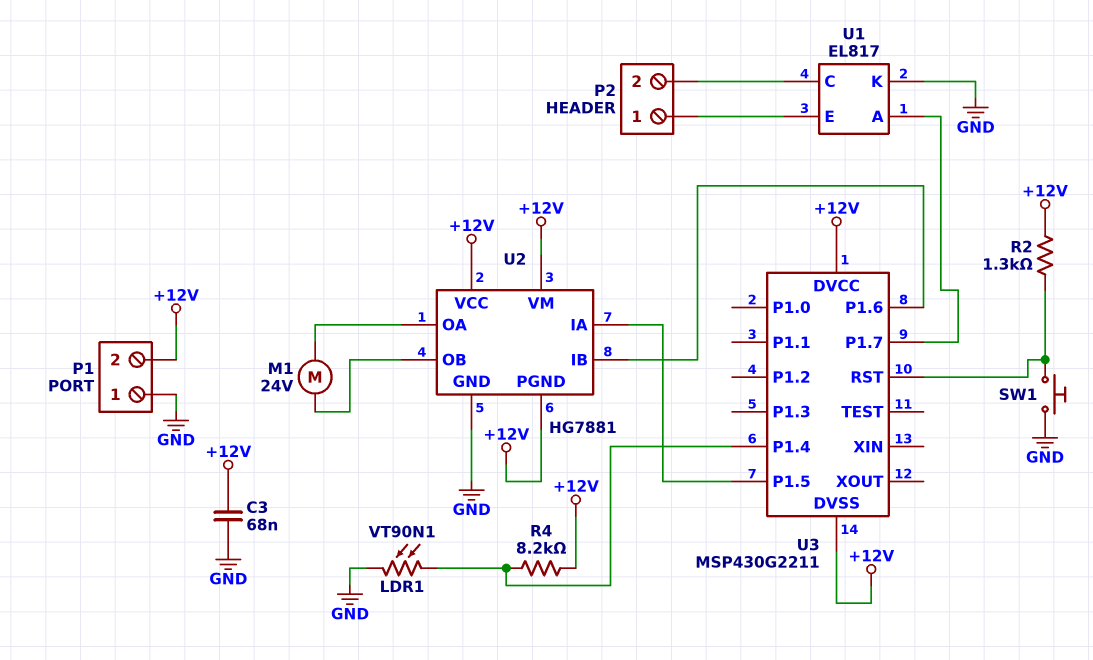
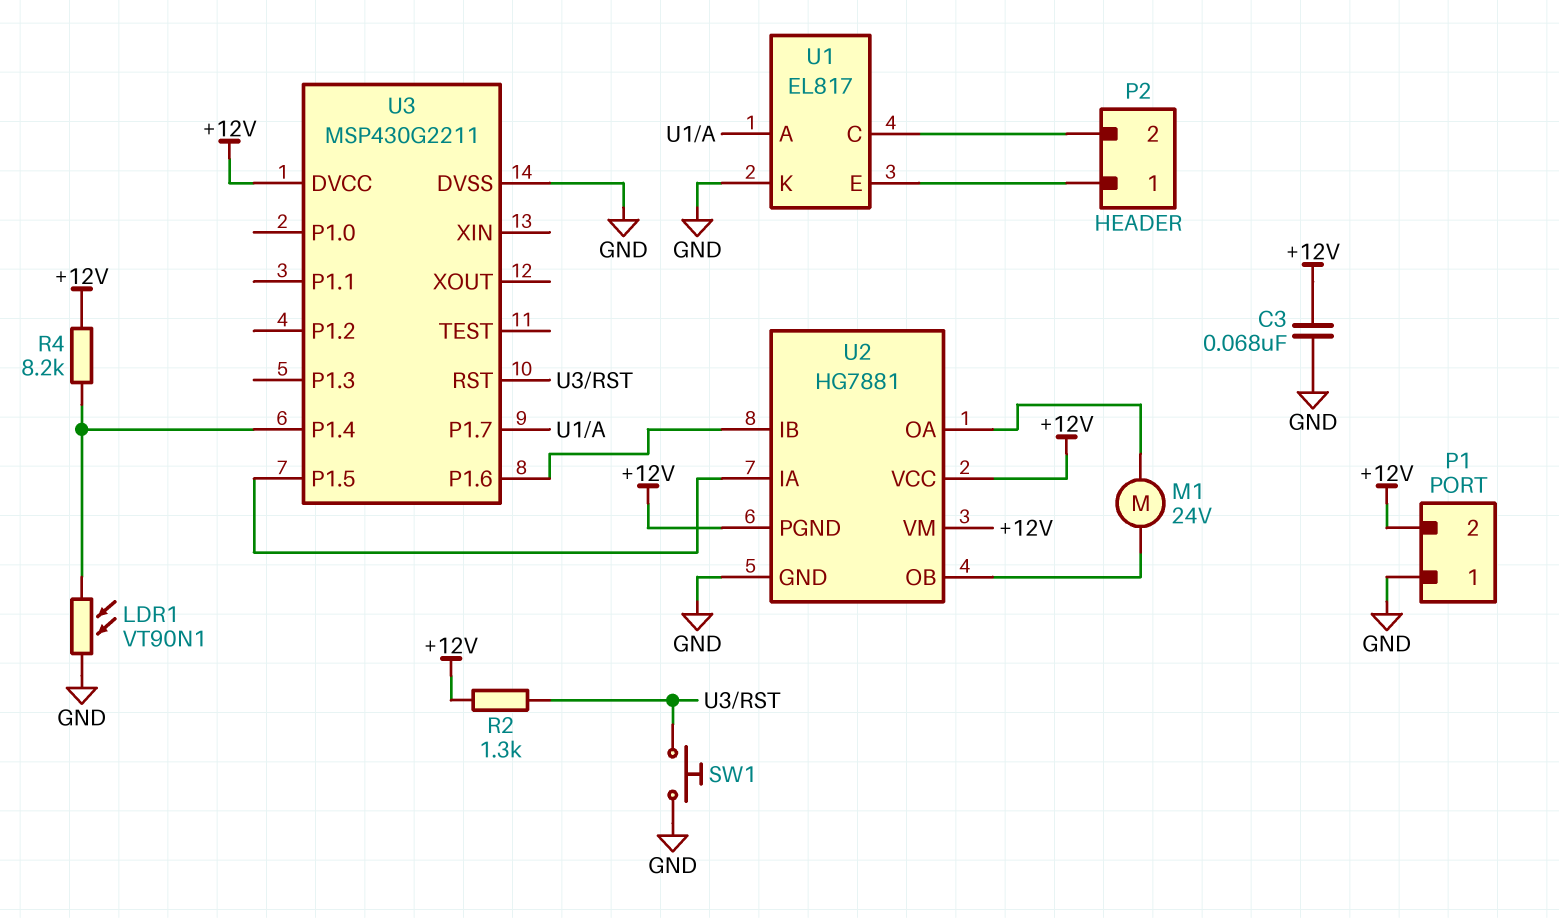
U3 pin DVSS: +12V -> GND

